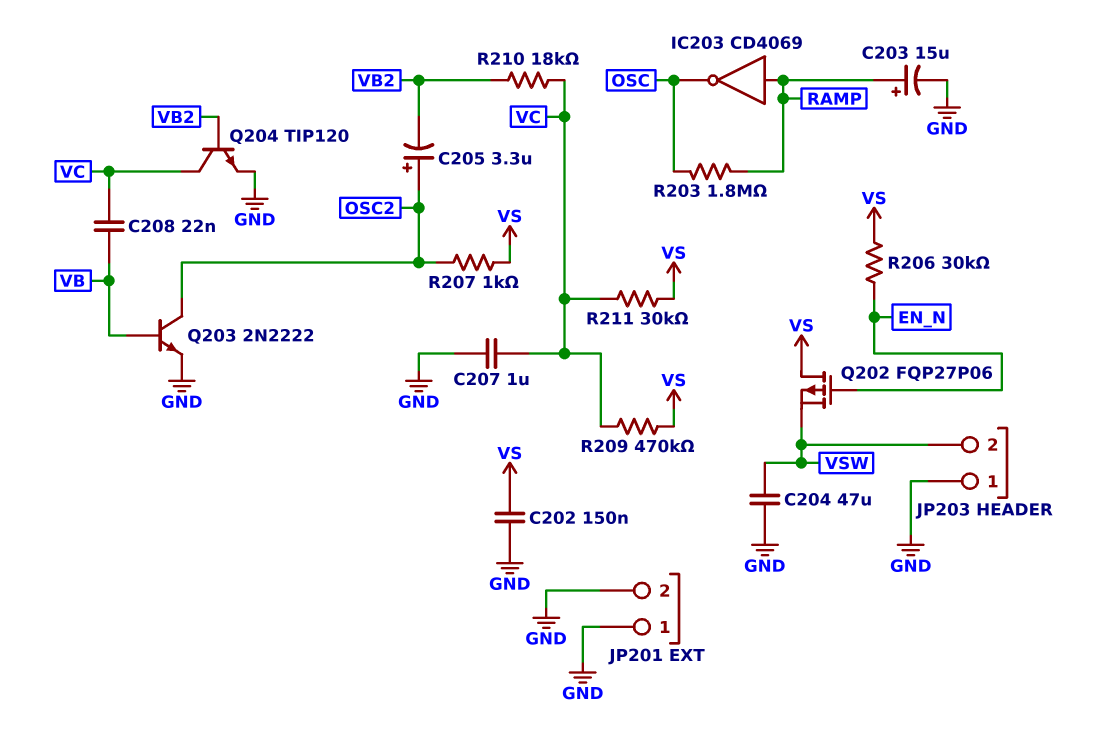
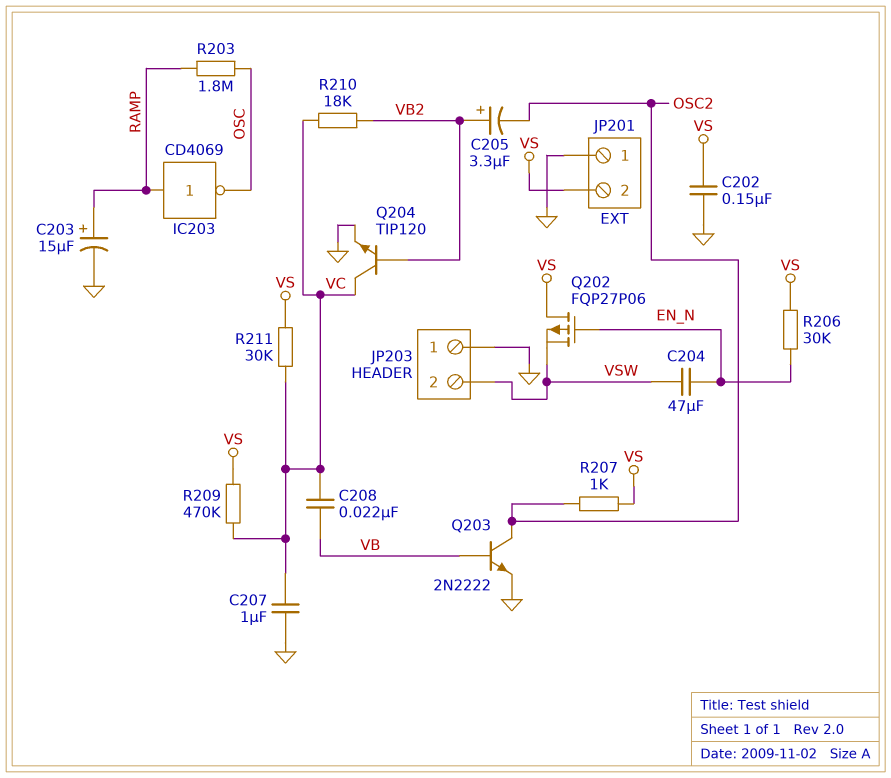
C204: 47uF (GND, VSW) -> 47uF (EN_N, VSW)
C205: 3.3uF (plus OSC2, minus VB2) -> 3.3uF (plus VB2, minus OSC2)
JP201 pin 2: GND -> VS

